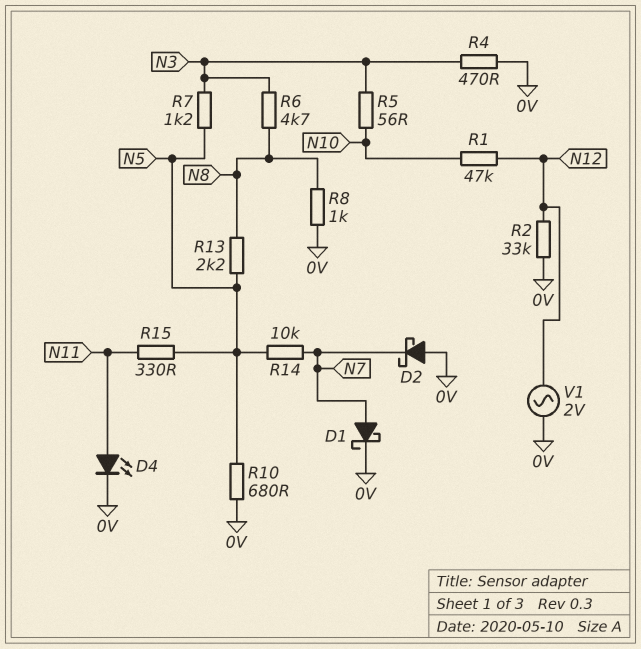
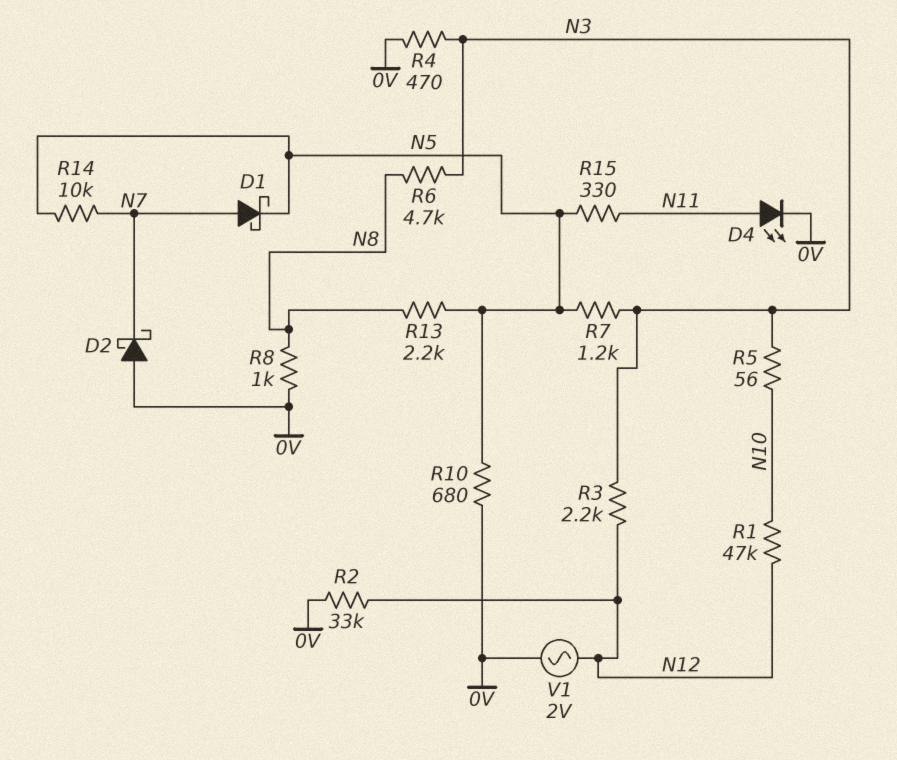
D1: schottky (A N7, K 0V) -> schottky (A N7, K N5)
R3: none -> 2.2k (N3, N12)

